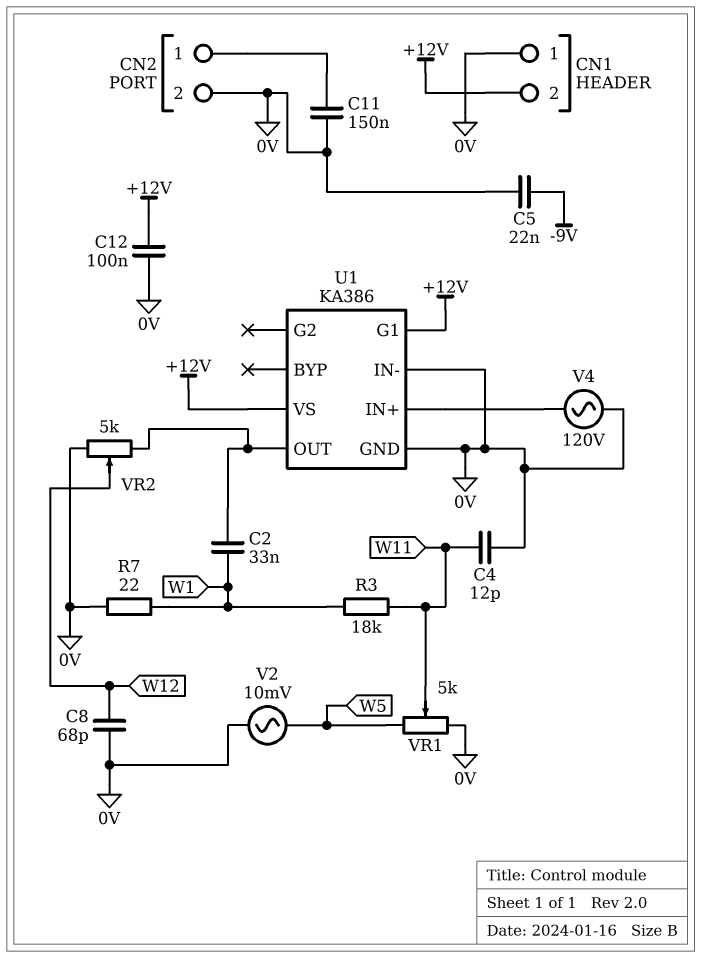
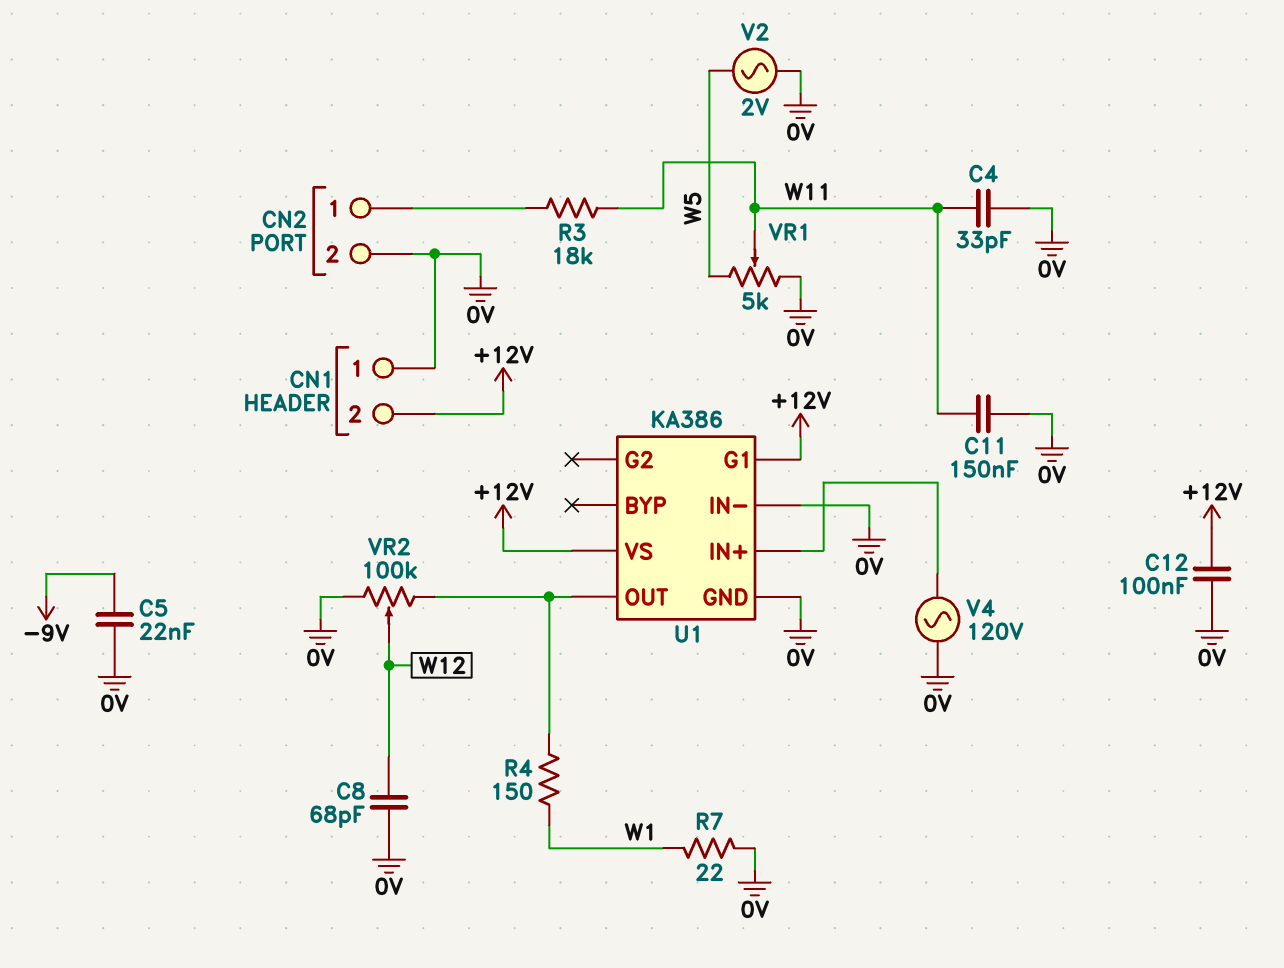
C2: 33nF (U1/OUT, W1) -> none
C4: 12pF (0V, W11) -> 33pF (0V, W11)
C11: 150nF (0V, CN2/1) -> 150nF (0V, W11)
R3: 18k (W1, W11) -> 18k (CN2/1, W11)
R4: none -> 150 (U1/OUT, W1)
V2: AC 10mV (0V, W5) -> AC 2V (0V, W5)
VR2: 5k (0V, U1/OUT, wiper W12) -> 100k (0V, U1/OUT, wiper W12)

